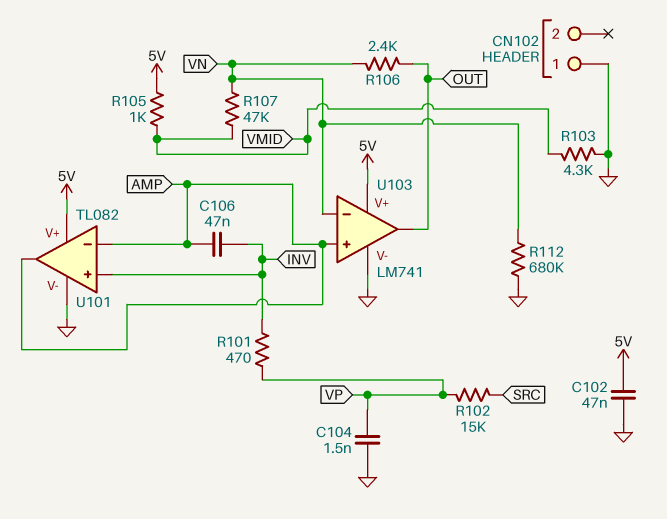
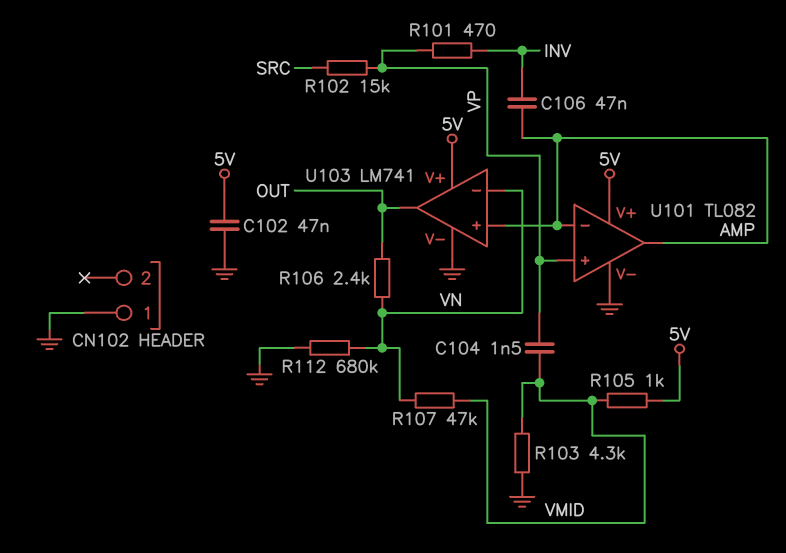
C104: 1.5nF (GND, VP) -> 1.5nF (VMID, VP)
U101 pin in+: INV -> VP

